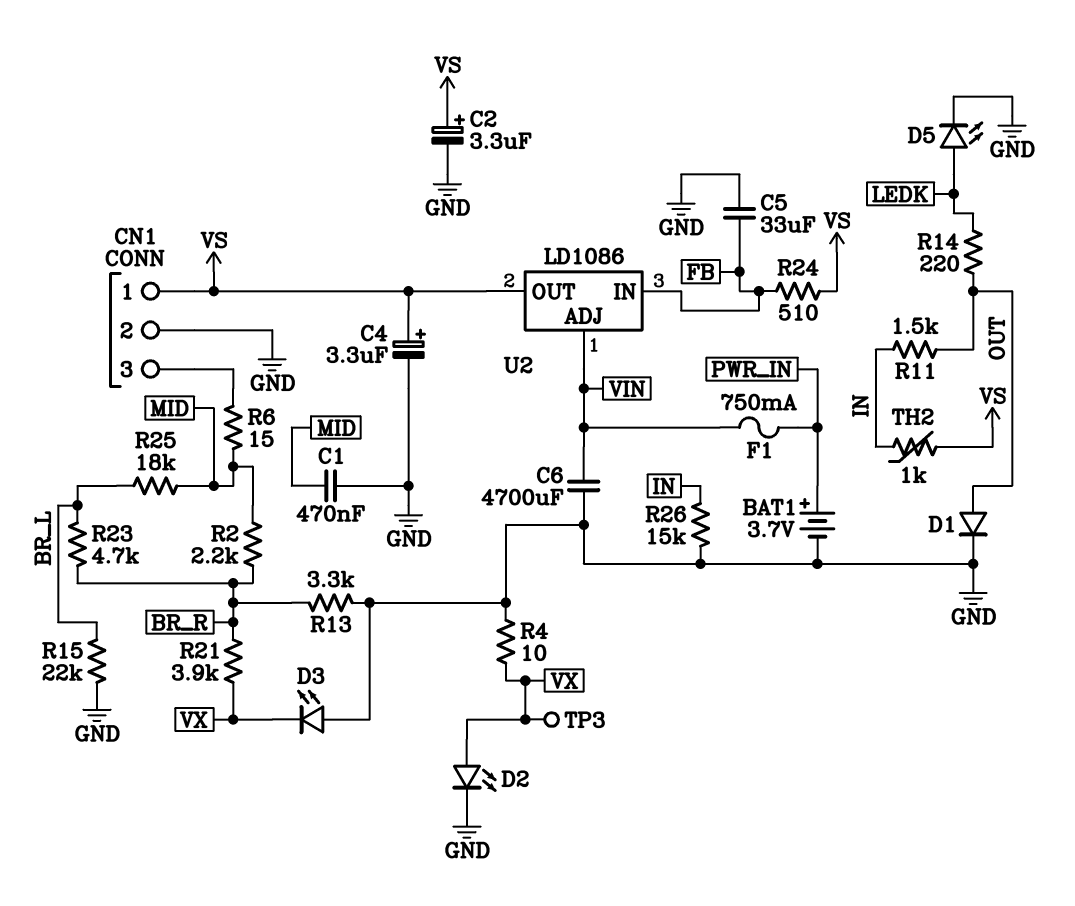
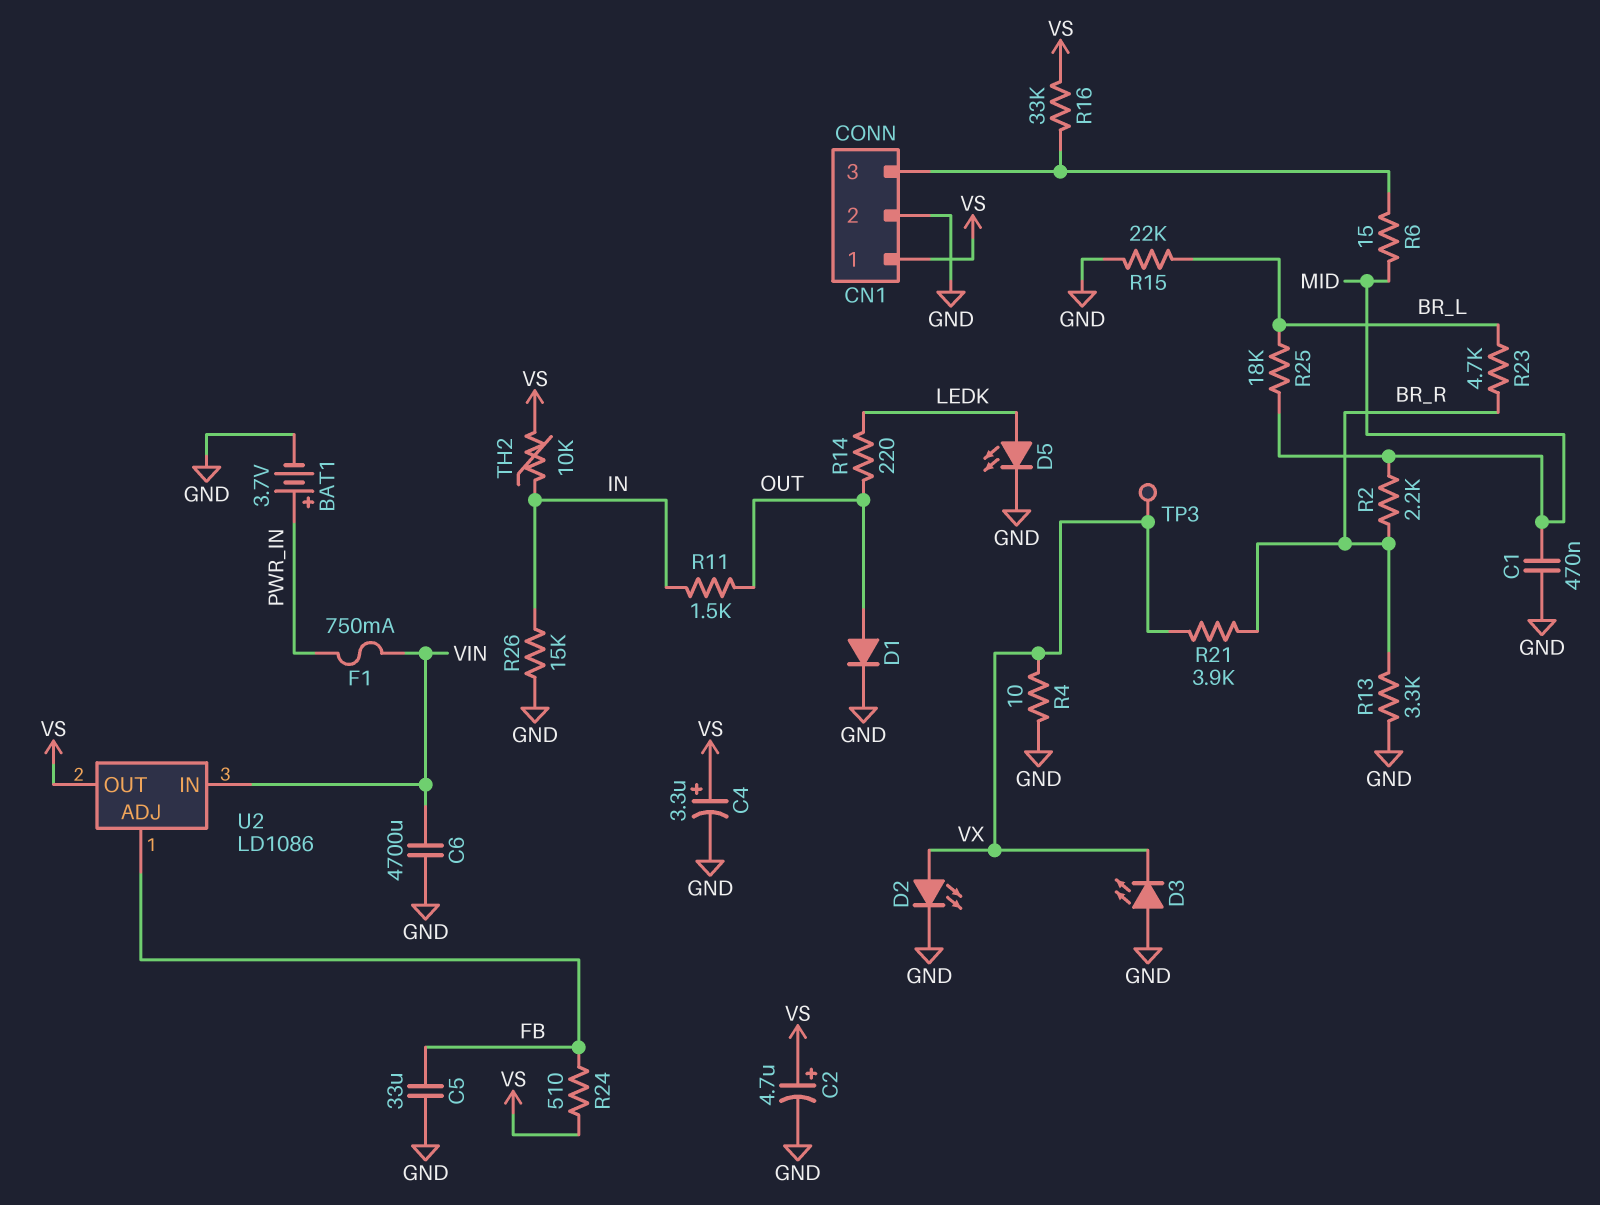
C2: 3.3uF (plus VS, minus GND) -> 4.7uF (plus VS, minus GND)
R16: none -> 33k (CN1/3, VS)
TH2: 1k (IN, VS) -> 10k (IN, VS)
U2 pin ADJ: VIN -> FB
U2 pin IN: FB -> VIN

